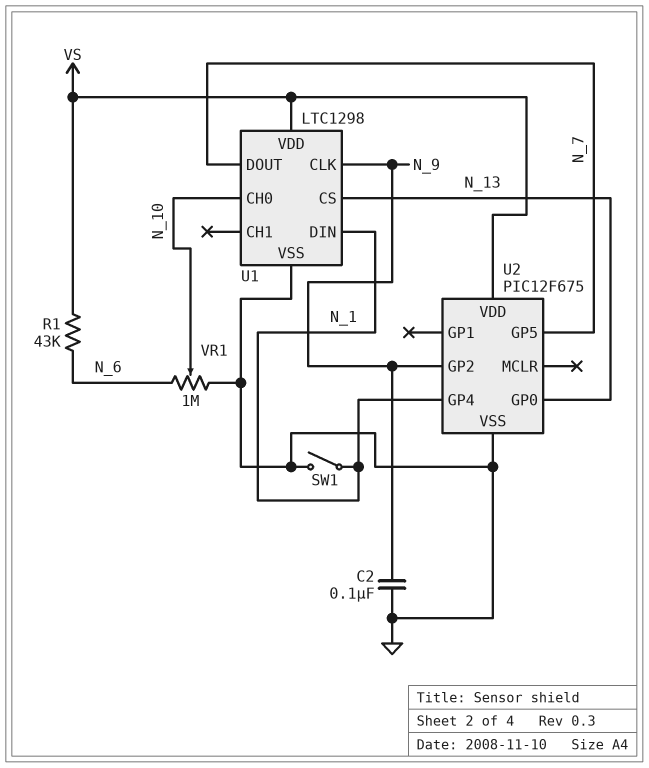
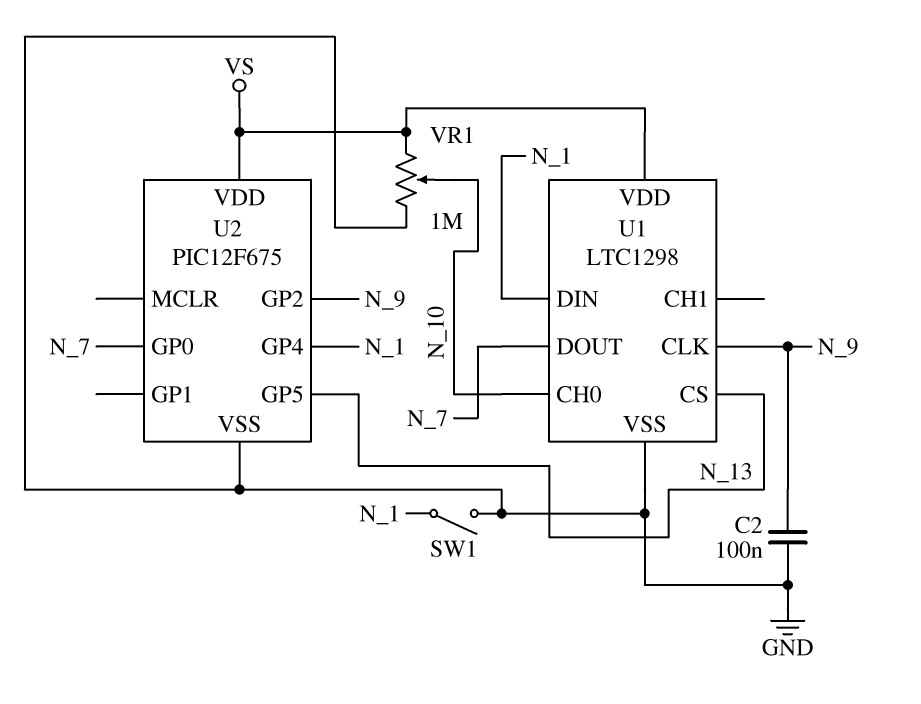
R1: 43k (N_6, VS) -> none
U2 pin GP0: N_13 -> N_7
U2 pin GP5: N_7 -> N_13
VR1: 1M (GND, N_6, wiper N_10) -> 1M (GND, VS, wiper N_10)

